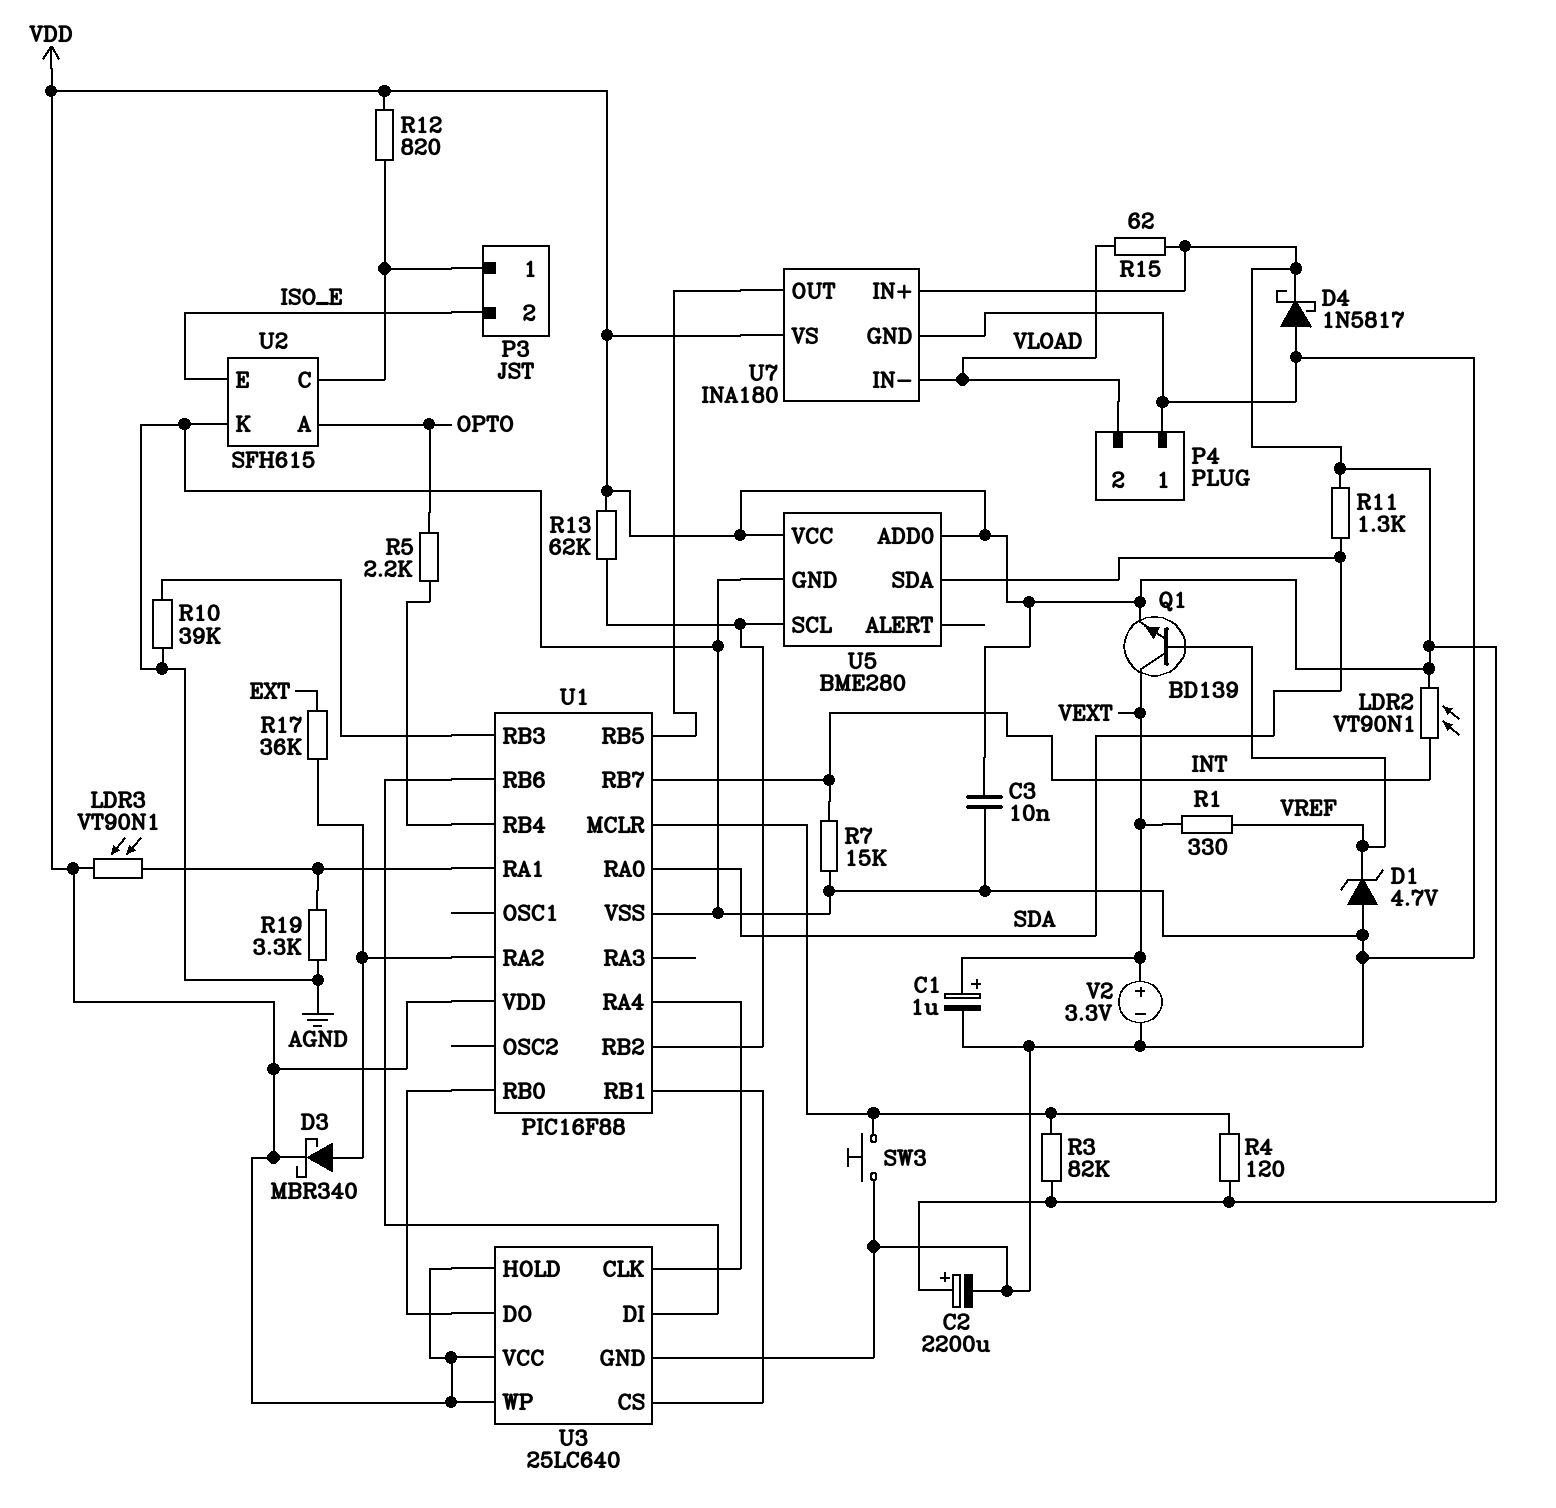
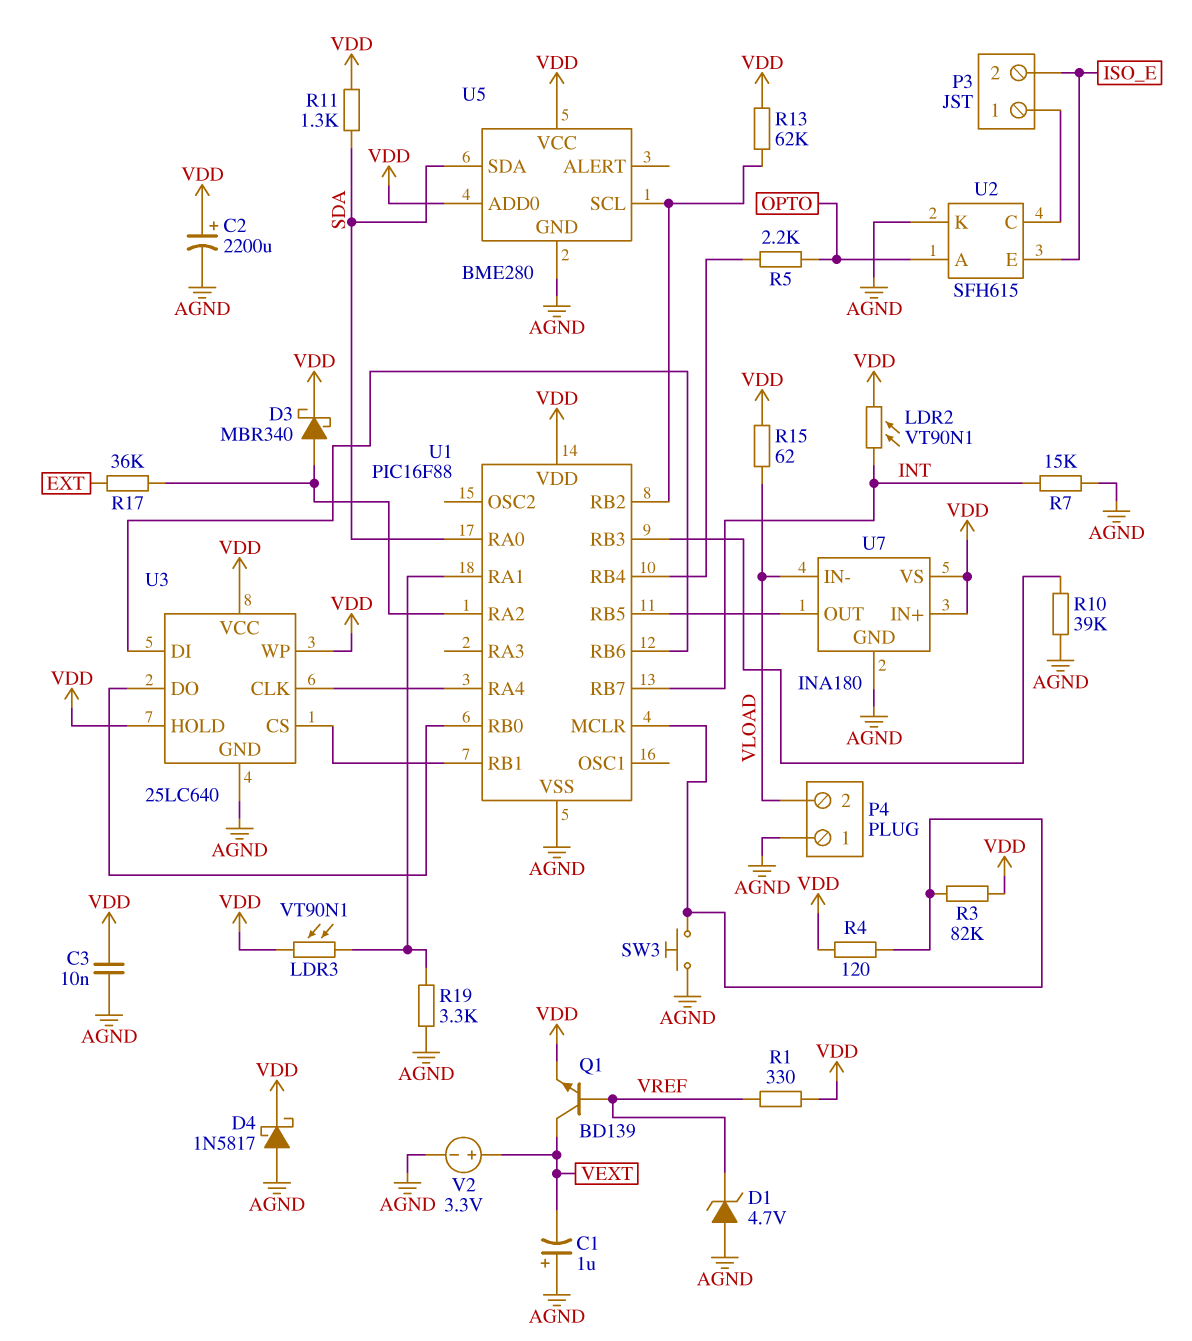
C1: 1uF (plus VEXT, minus AGND) -> 1uF (plus AGND, minus VEXT)
R1: 330 (VEXT, VREF) -> 330 (VDD, VREF)
R12: 820 (P3/1, VDD) -> none

